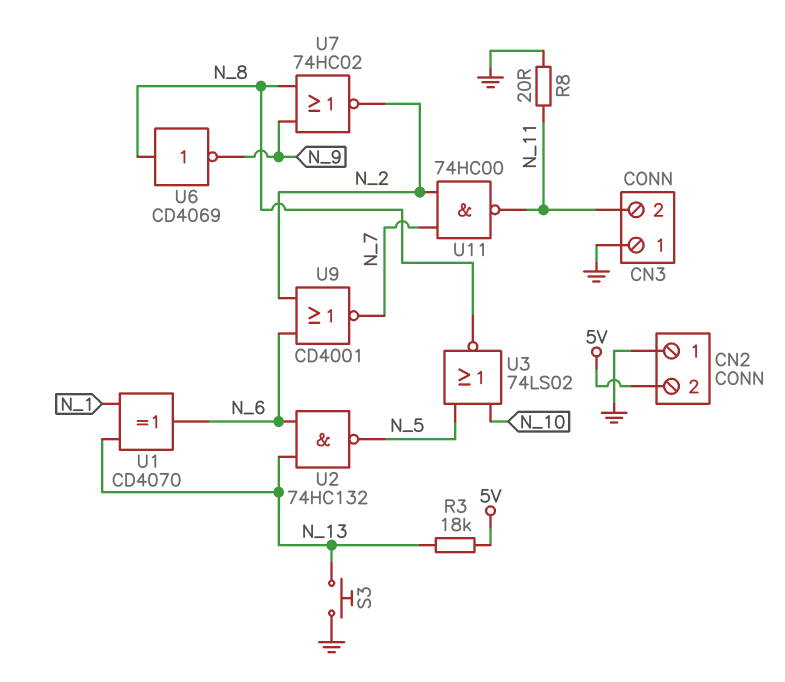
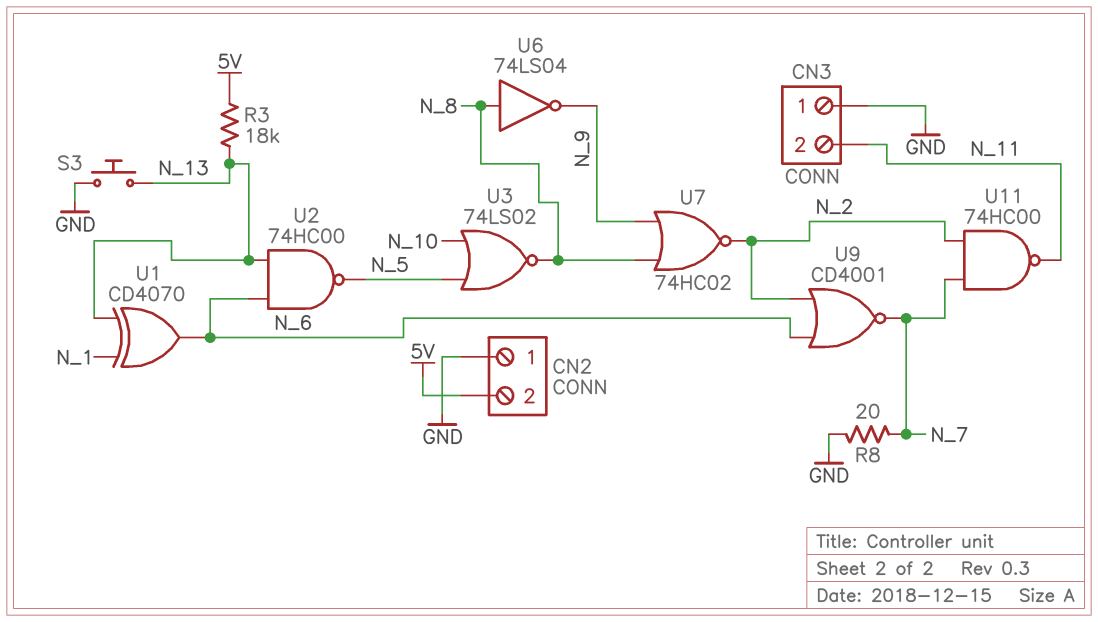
R8: 20 (GND, N_11) -> 20 (GND, N_7)
U2: NAND 74HC132 (in N_6, in N_13, out N_5) -> NAND 74HC00 (in N_6, in N_13, out N_5)
U6: NOT CD4069 (in N_8, out N_9) -> NOT 74LS04 (in N_8, out N_9)

